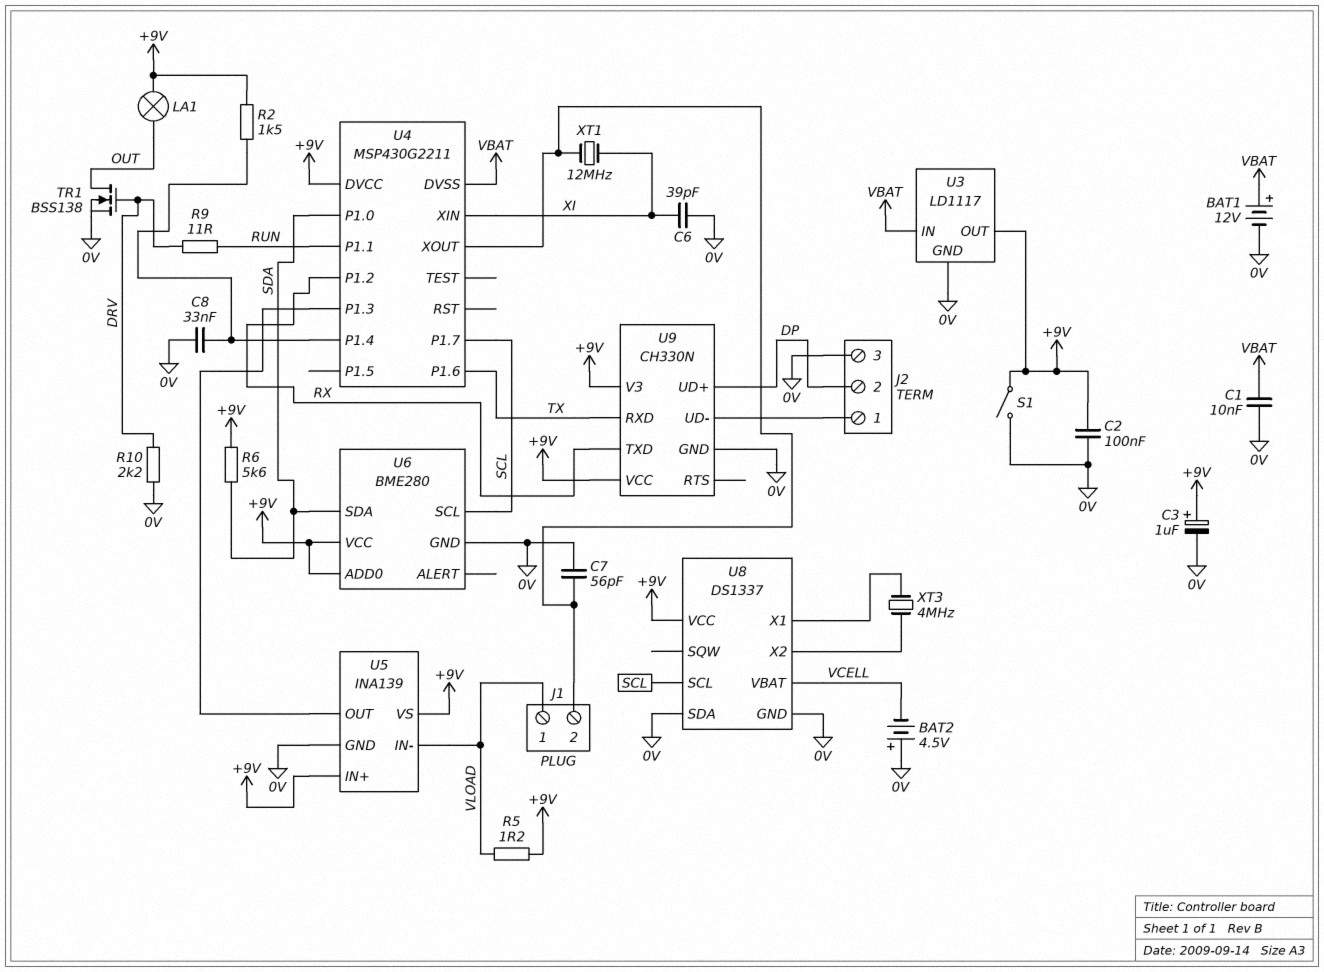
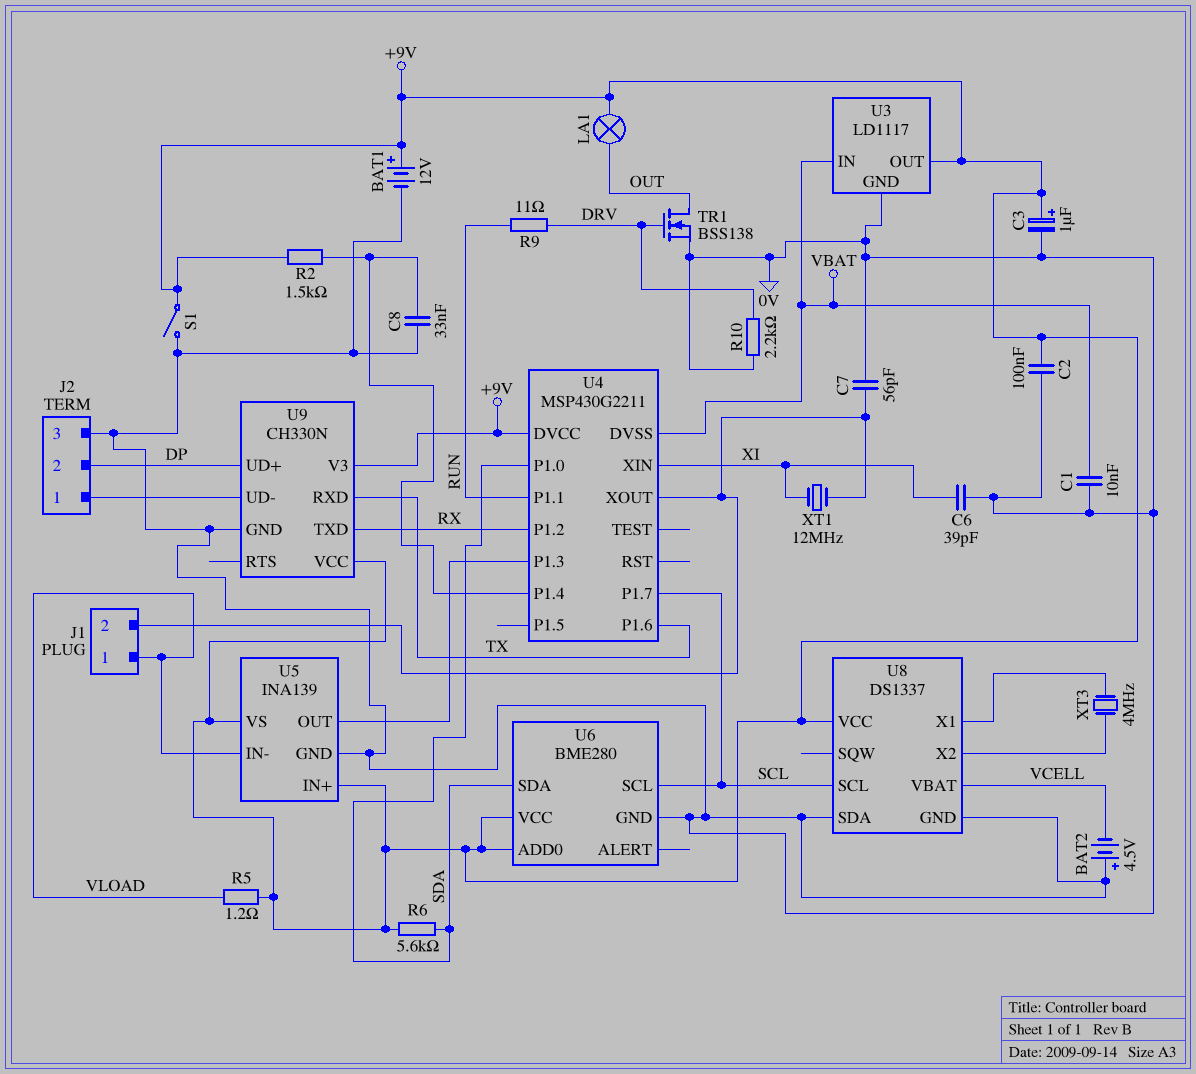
BAT1: 12V (plus VBAT, minus 0V) -> 12V (plus +9V, minus 0V)

